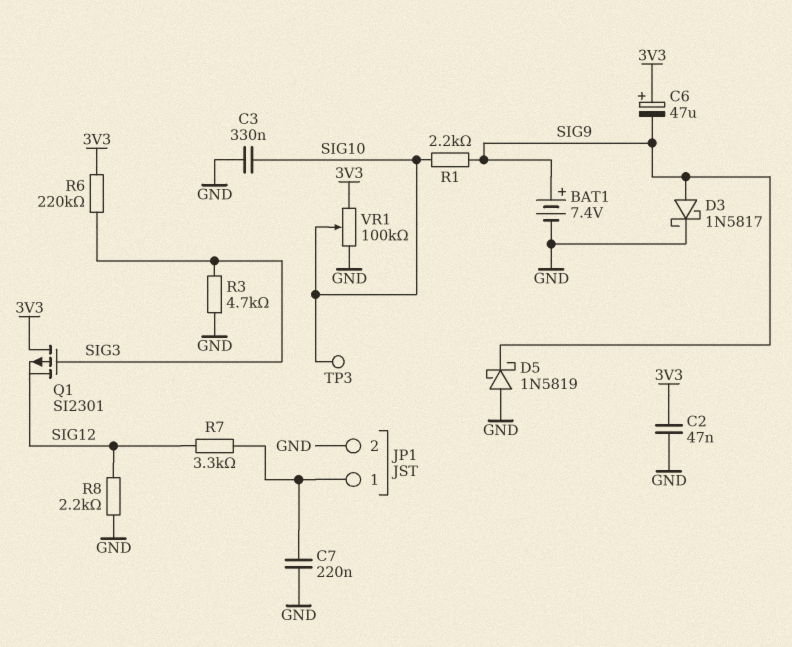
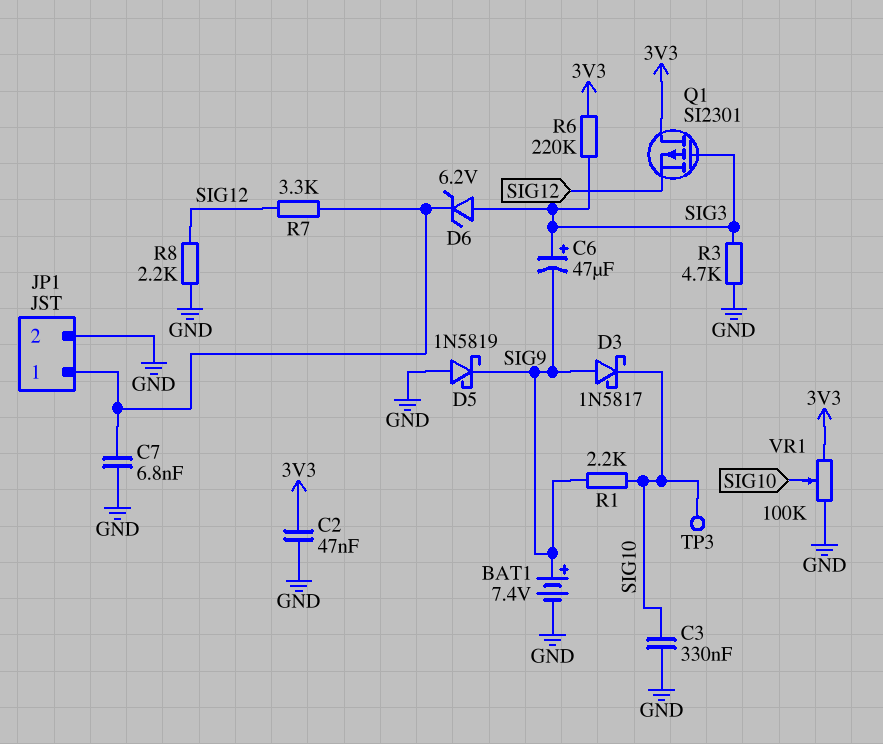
C6: 47uF (plus 3V3, minus SIG9) -> 47uF (plus SIG3, minus SIG9)
C7: 220nF (GND, JP1/1) -> 6.8nF (GND, JP1/1)
D3: schottky 1N5817 (A SIG9, K GND) -> schottky 1N5817 (A SIG9, K SIG10)
D6: none -> zener 6.2V (A SIG3, K JP1/1)

